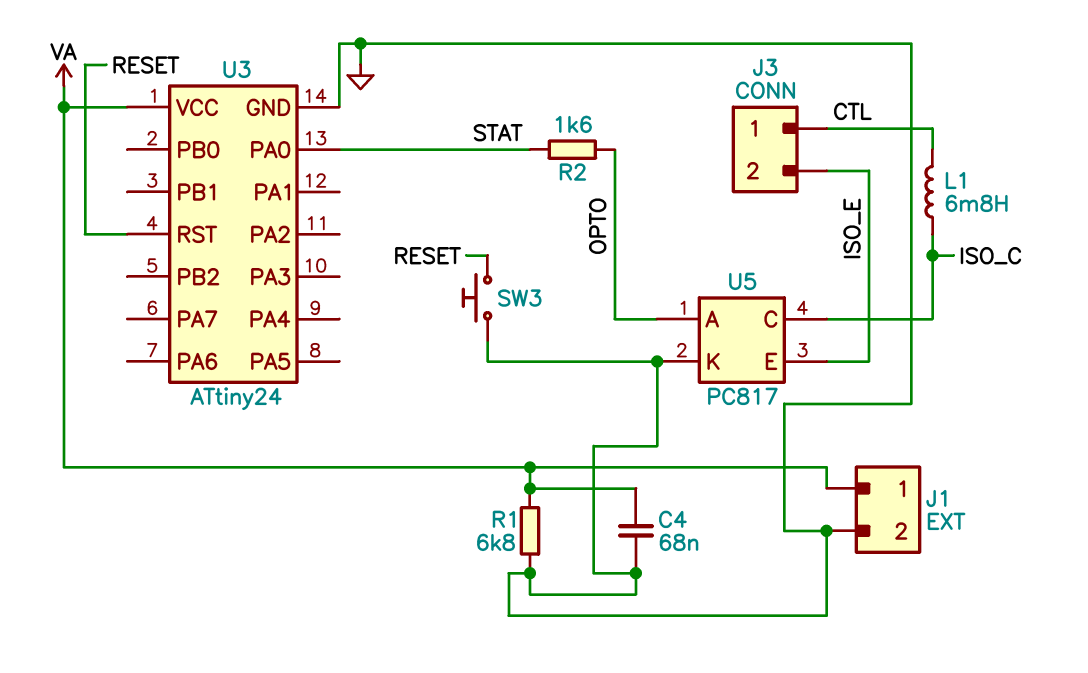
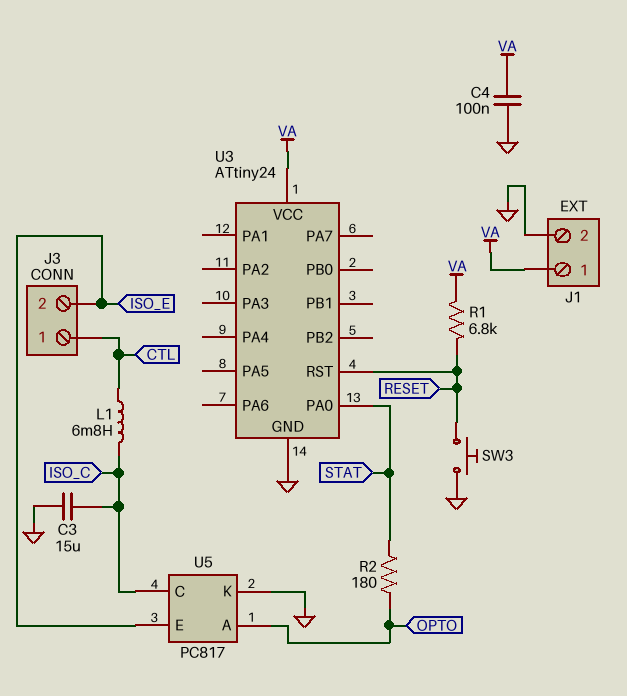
C3: none -> 15uF (GND, ISO_C)
C4: 68nF (GND, VA) -> 100nF (GND, VA)
R1: 6.8k (GND, VA) -> 6.8k (RESET, VA)
R2: 1.6k (OPTO, STAT) -> 180 (OPTO, STAT)

